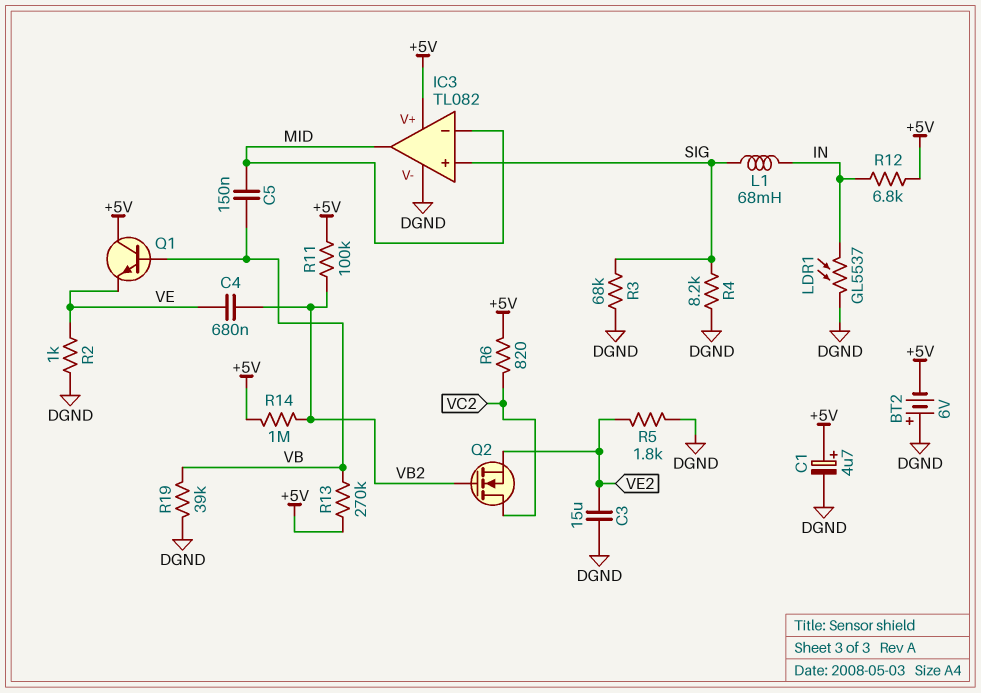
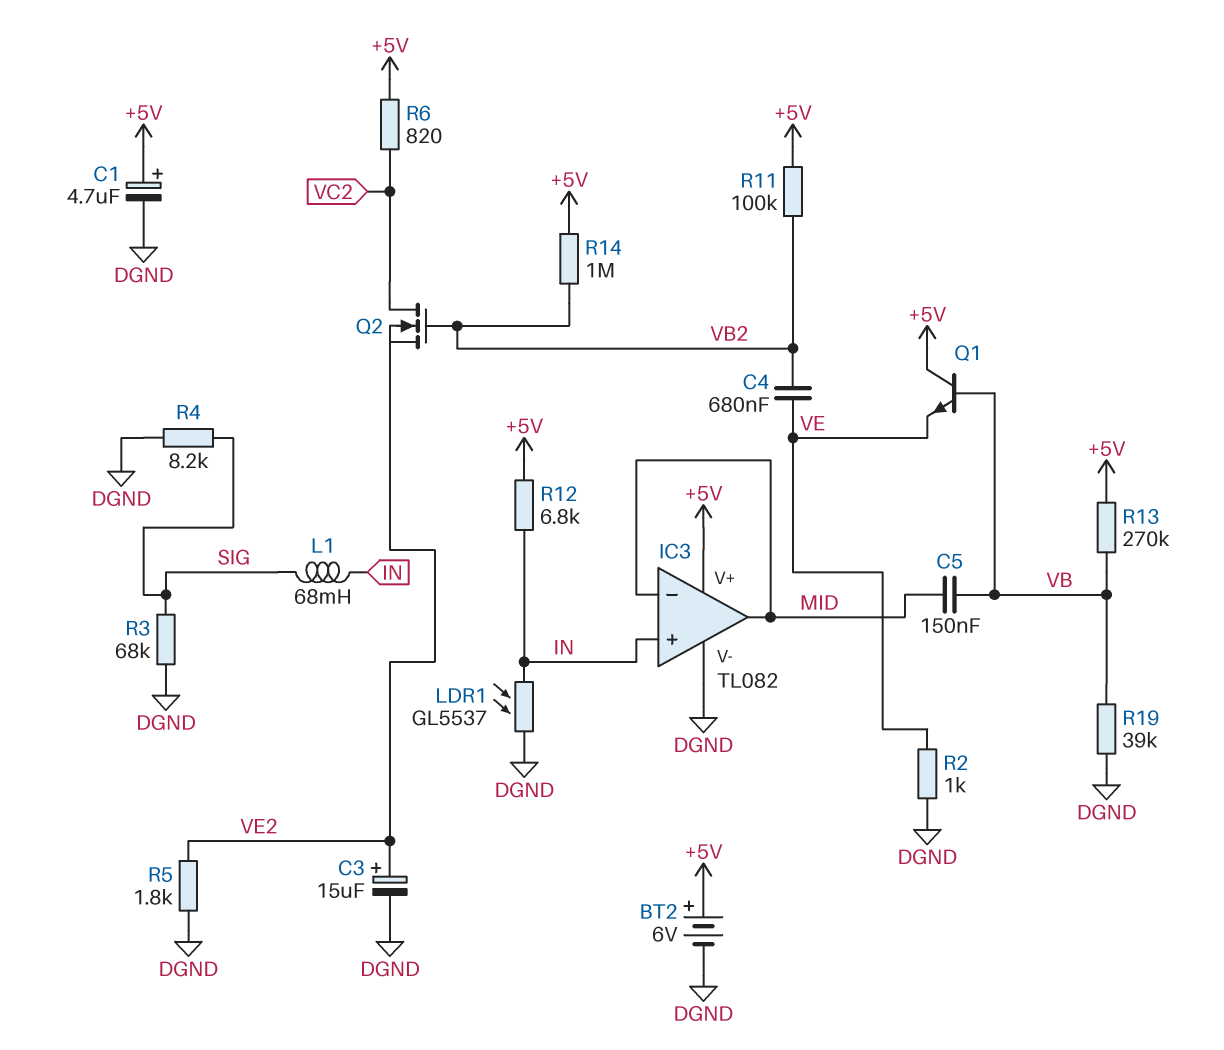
BT2: 6V (plus DGND, minus +5V) -> 6V (plus +5V, minus DGND)
C3: 15uF (DGND, VE2) -> 15uF (plus VE2, minus DGND)
IC3 pin in+: SIG -> IN

